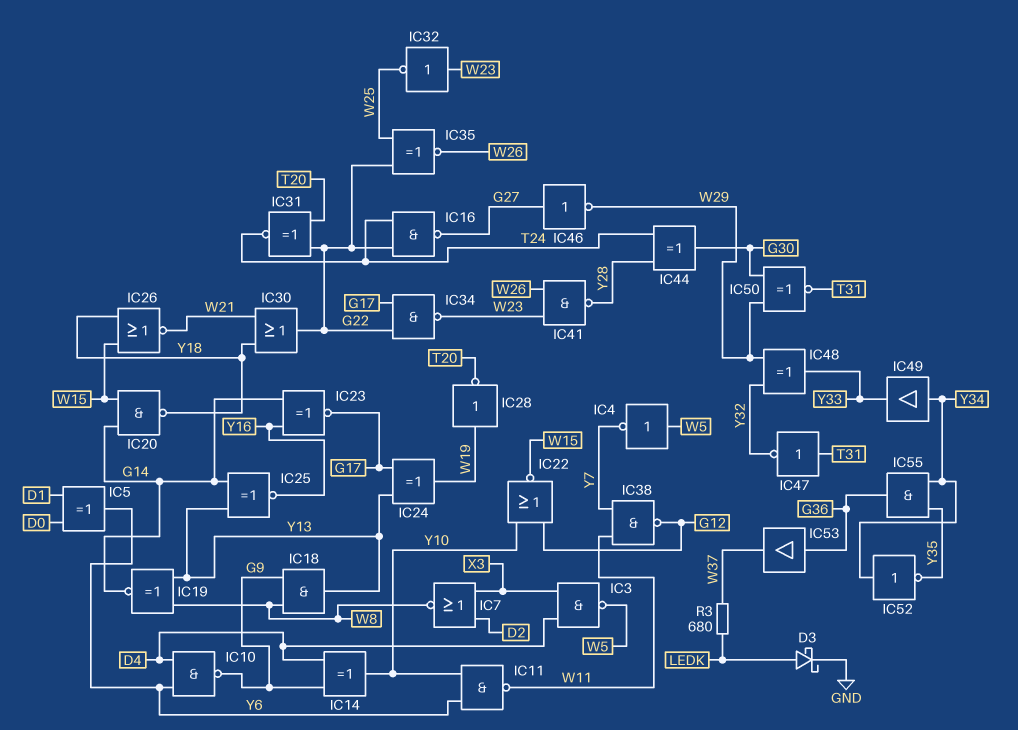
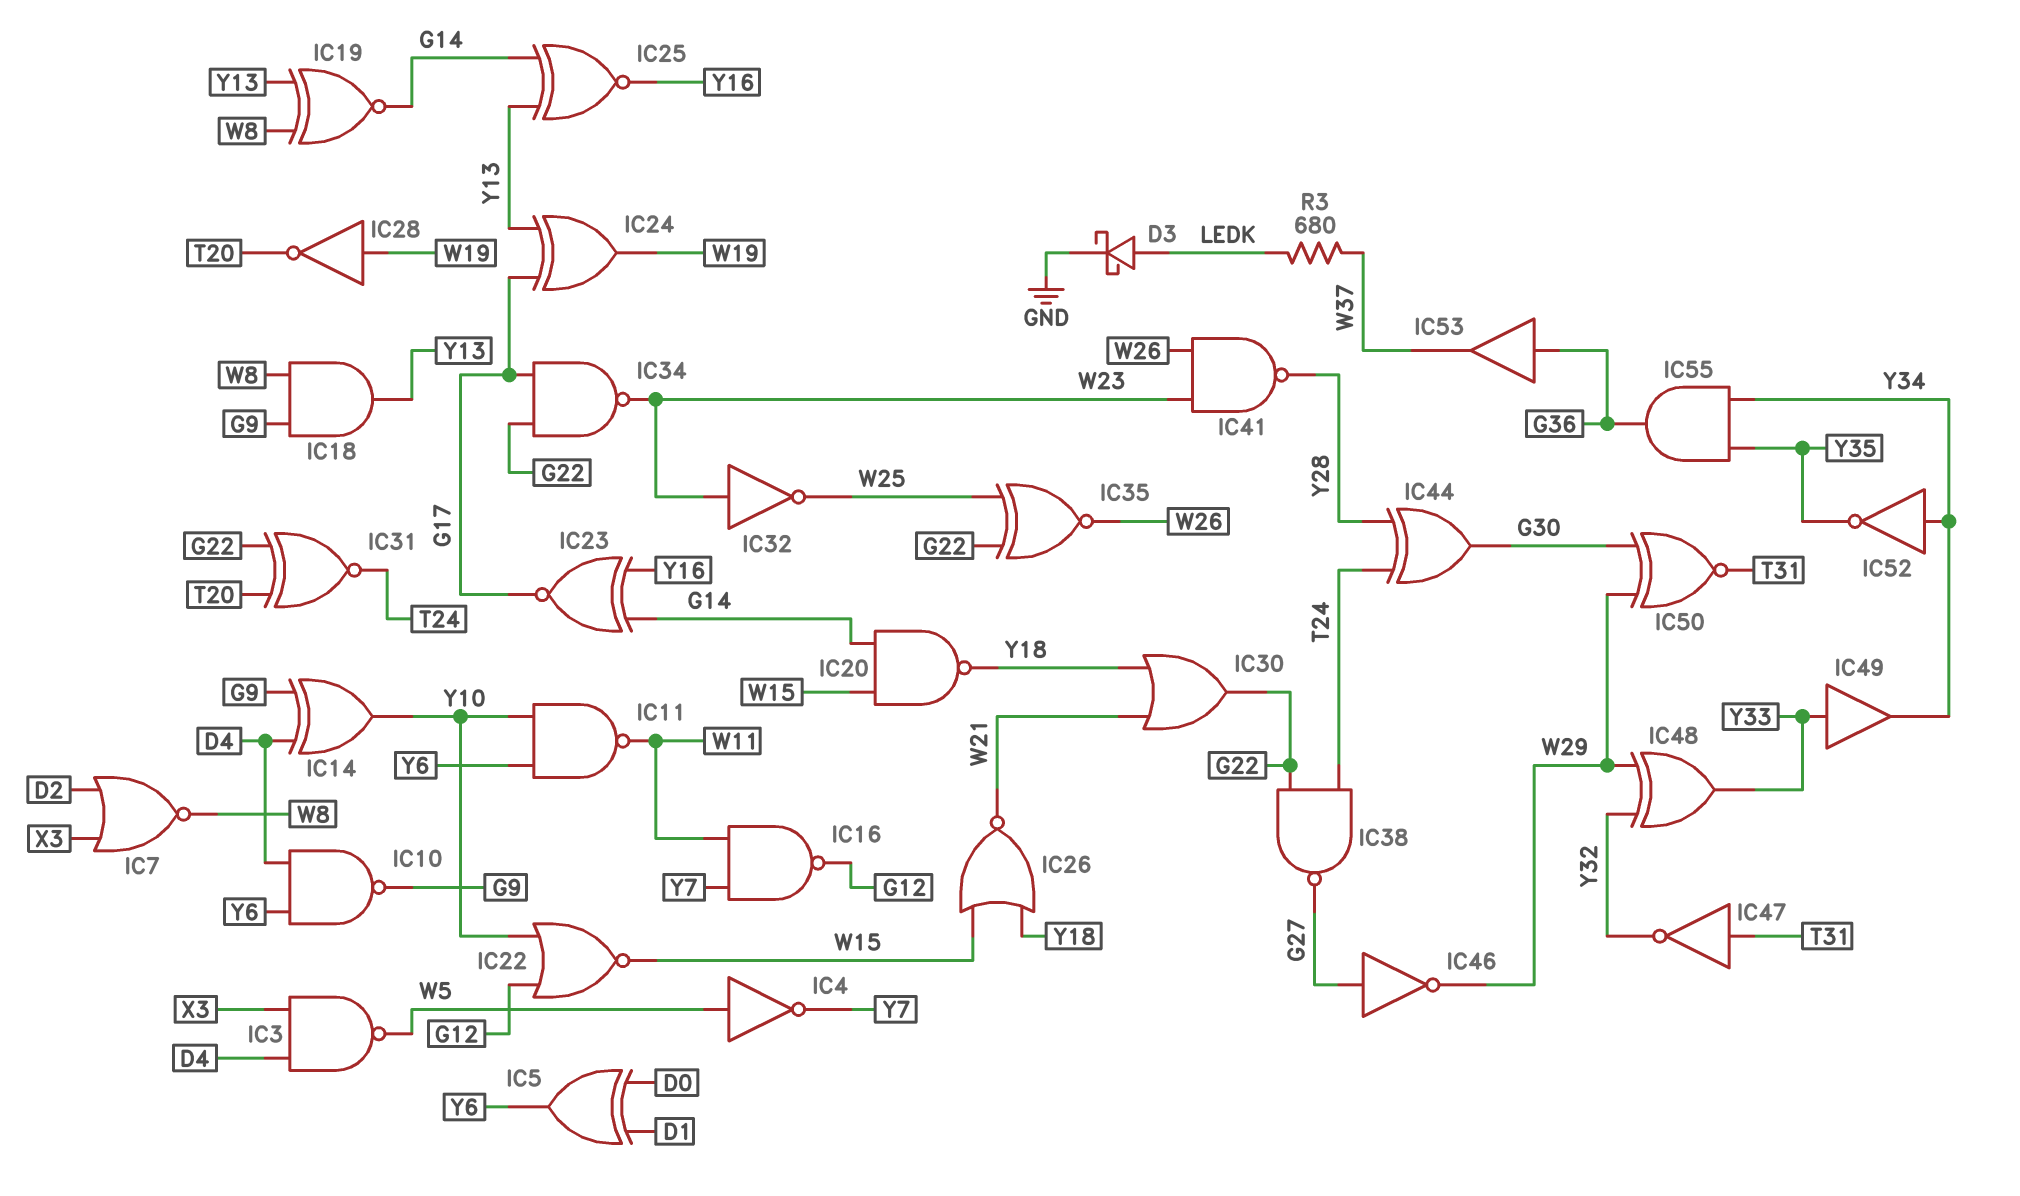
IC16: NAND (in G22, in T24, out G27) -> NAND (in W11, in Y7, out G12)
IC38: NAND (in W11, in Y7, out G12) -> NAND (in G22, in T24, out G27)
IC49: buffer (in Y34, out Y33) -> buffer (in Y33, out Y34)

